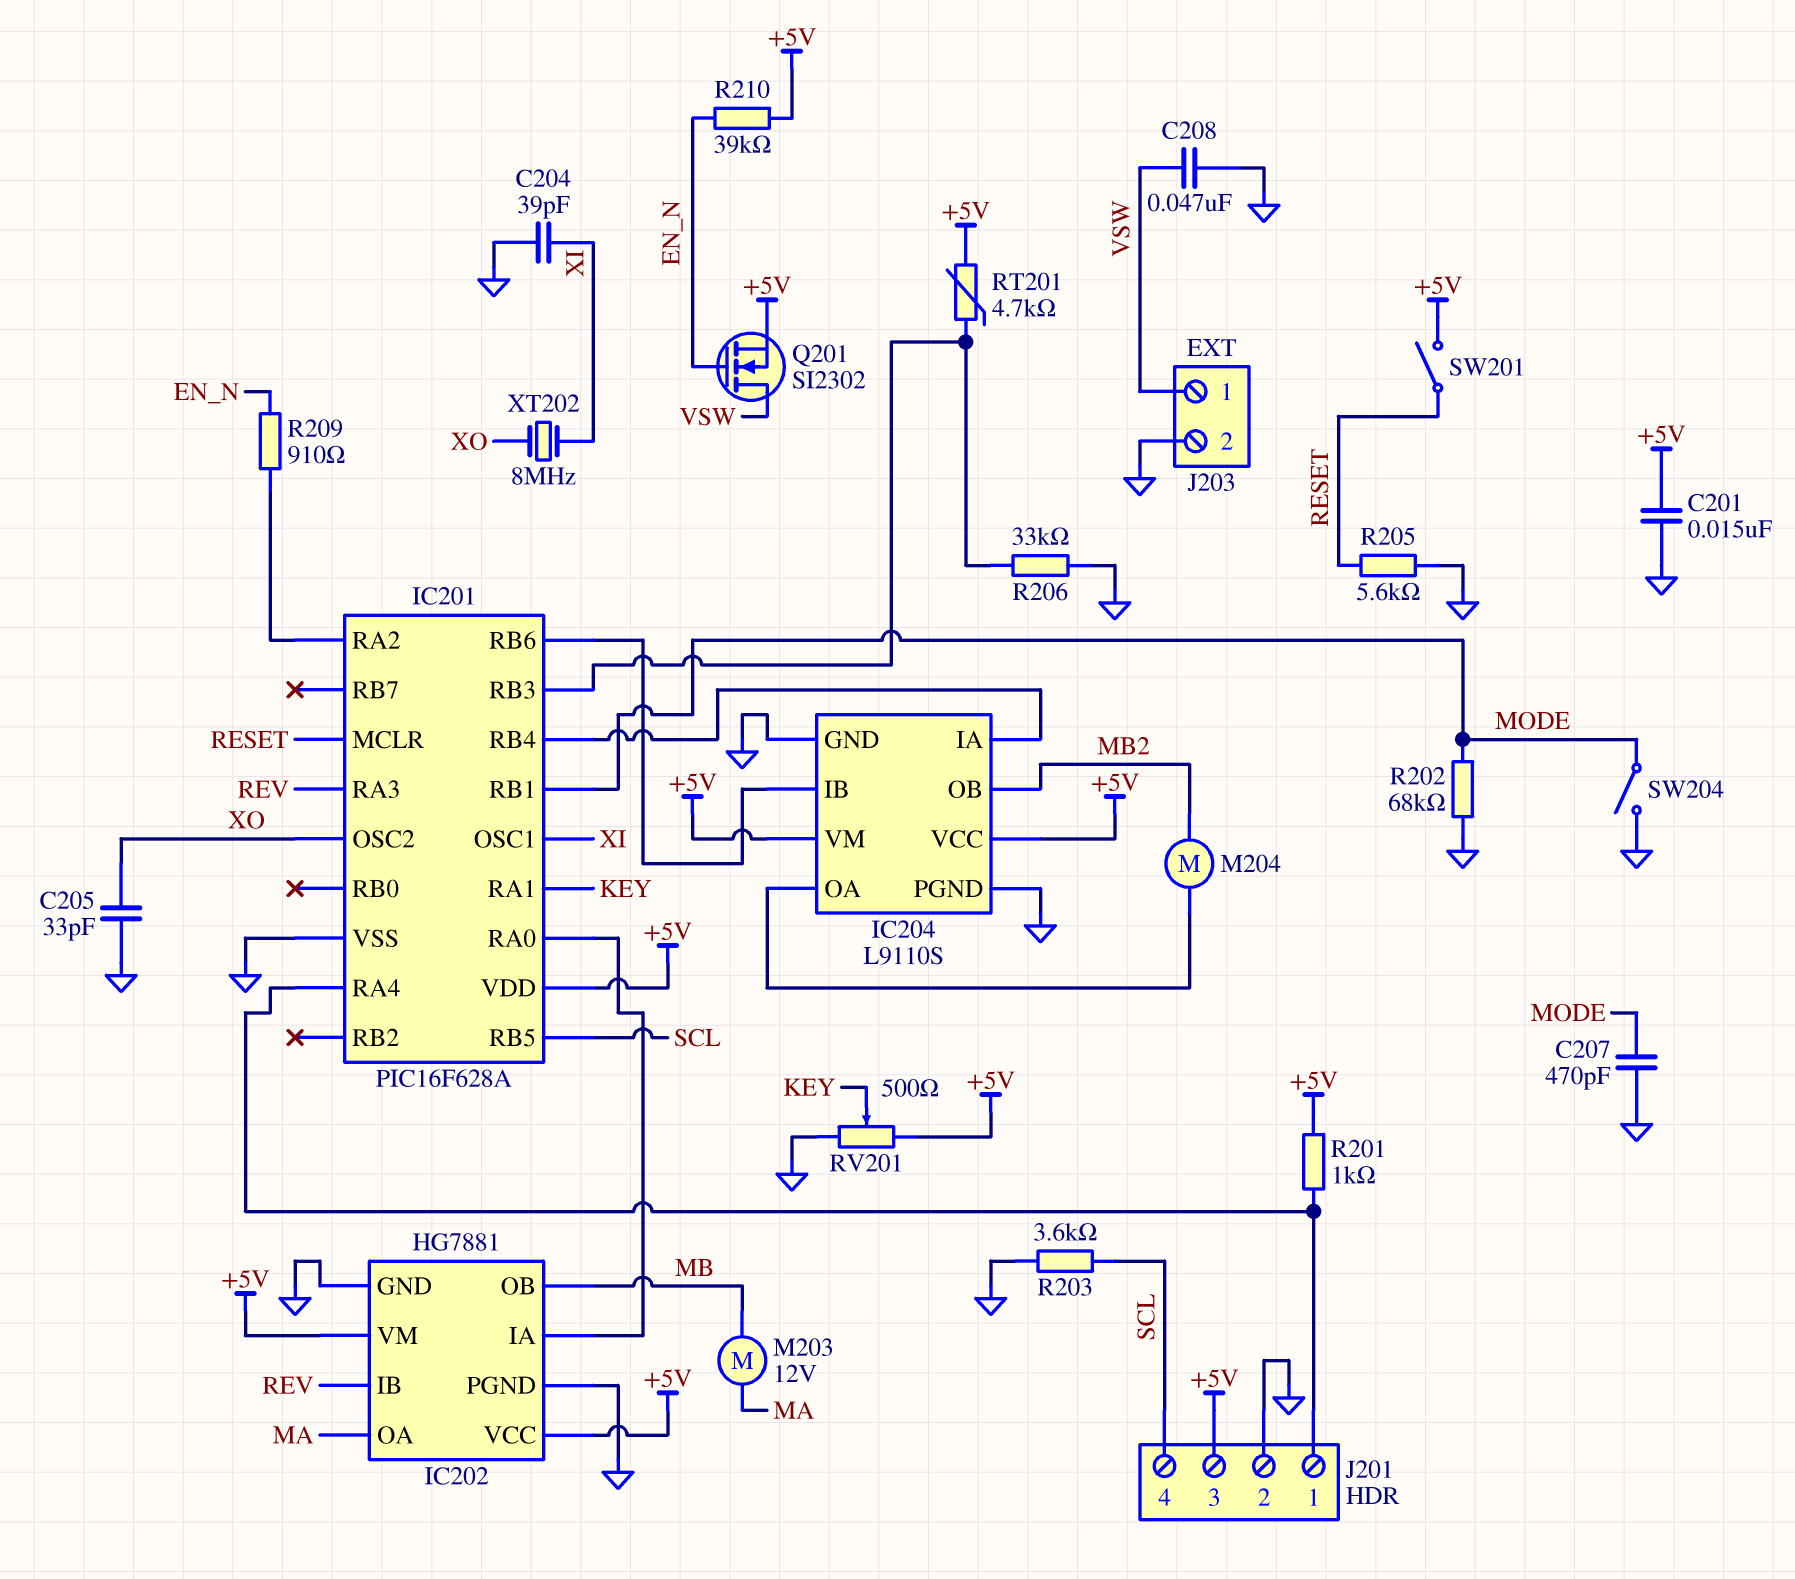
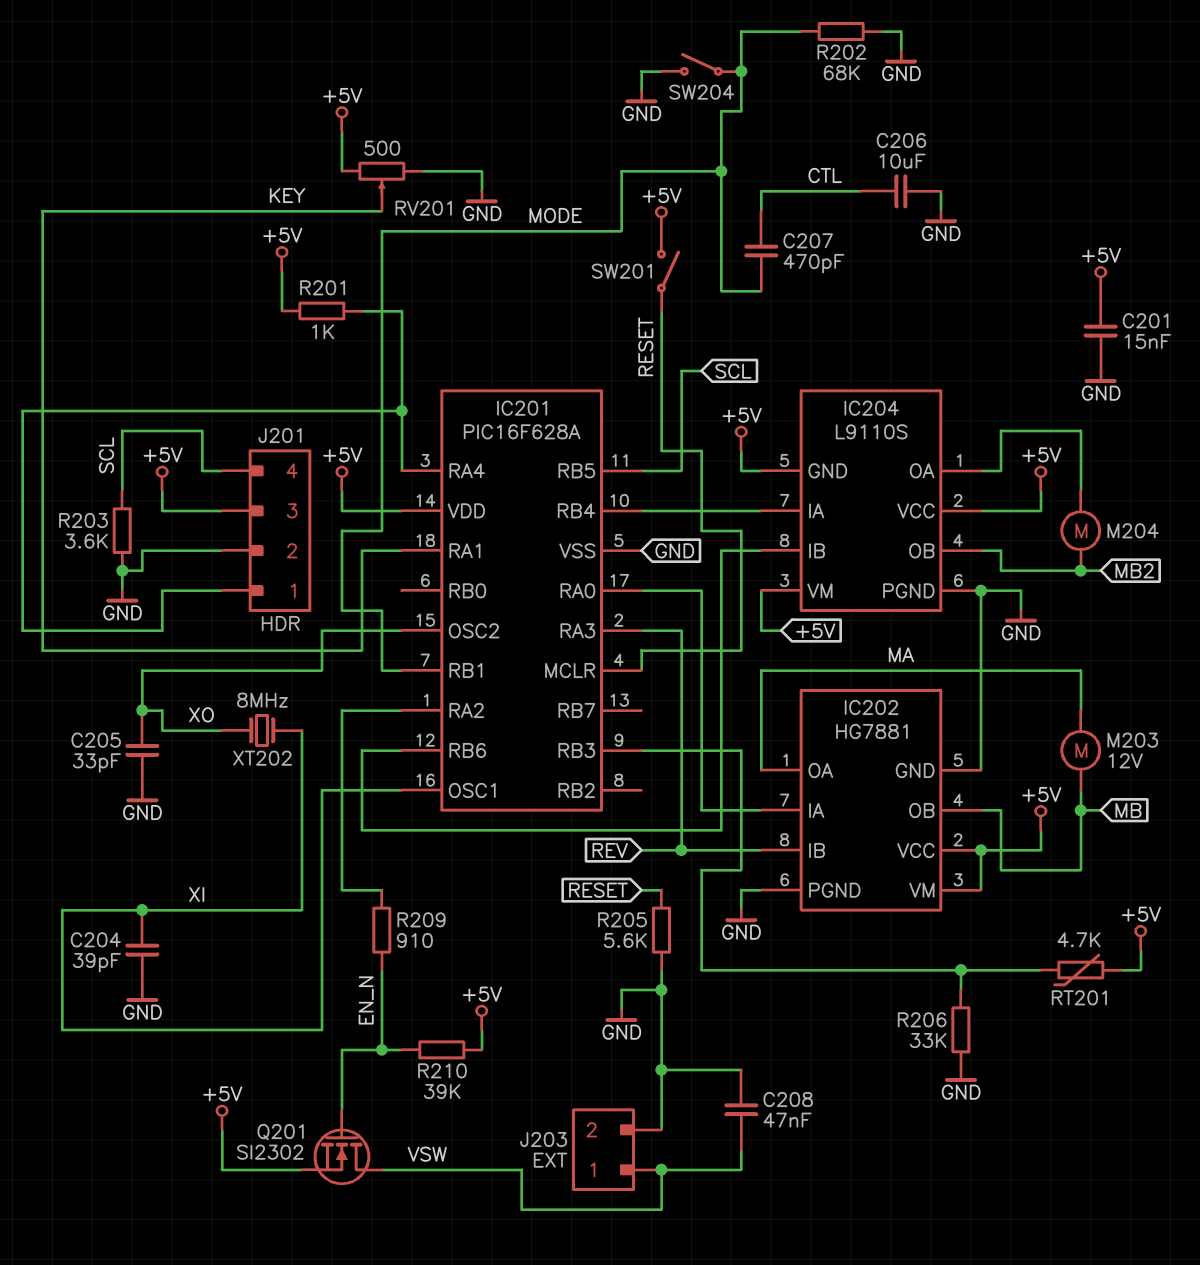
C206: none -> 10uF (CTL, GND)
C207: 470pF (GND, MODE) -> 470pF (CTL, MODE)
IC204 pin GND: GND -> +5V

